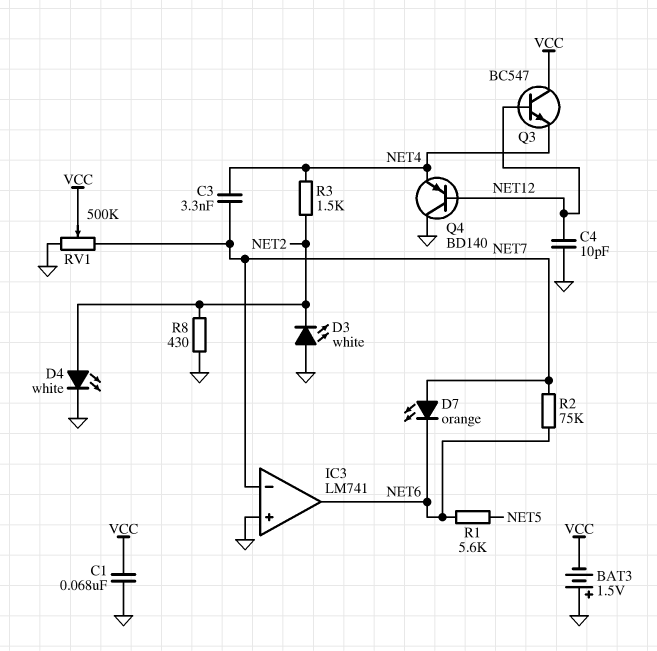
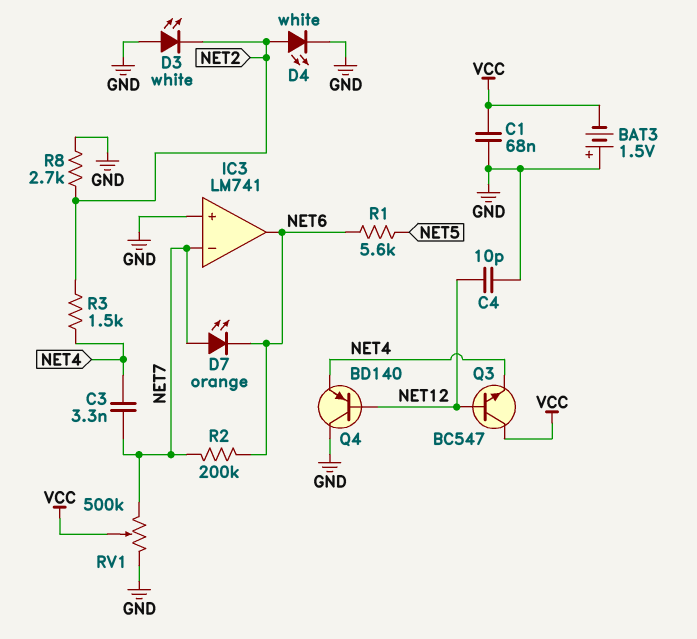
R2: 75k (NET6, NET7) -> 200k (NET6, NET7)
R8: 430 (GND, NET2) -> 2.7k (GND, NET2)

